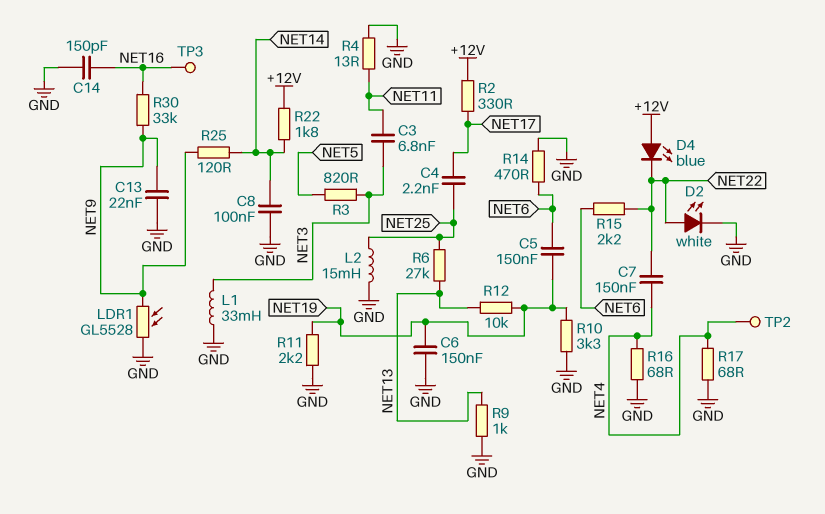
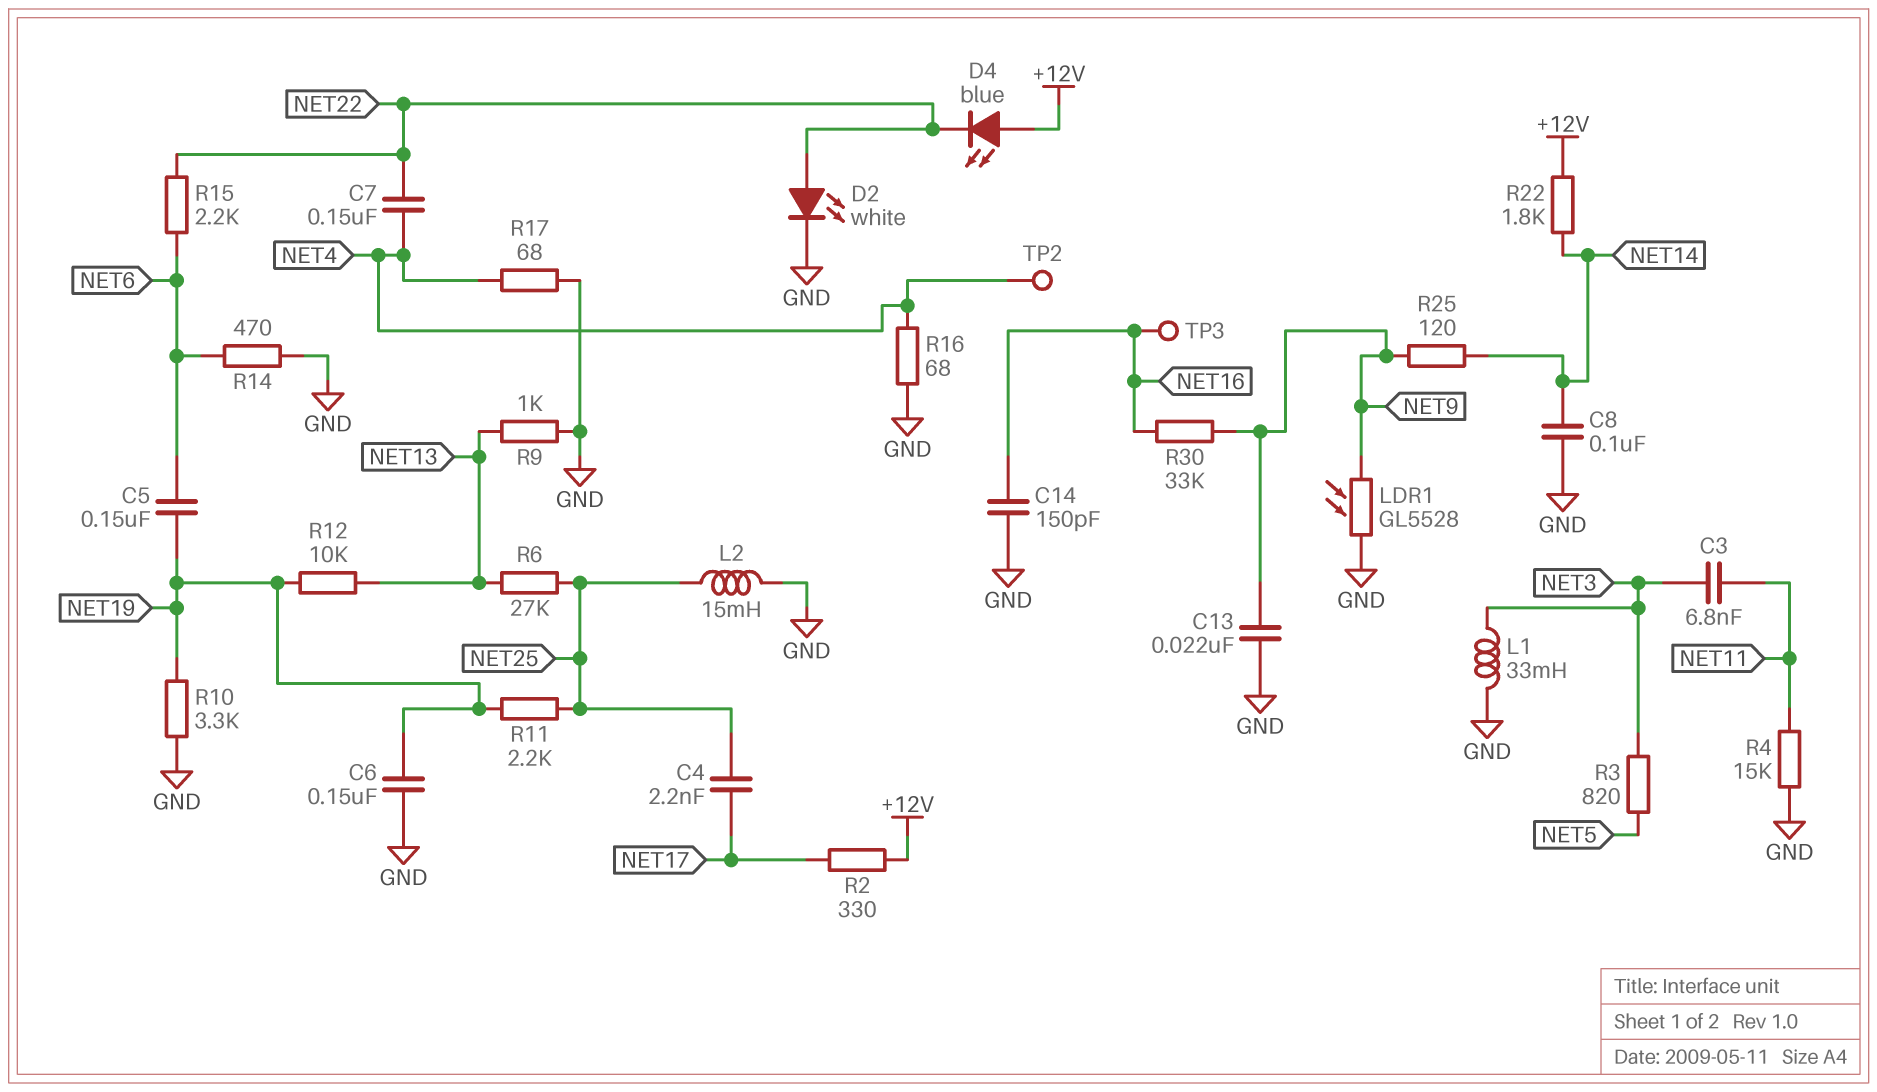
R4: 13 (GND, NET11) -> 15k (GND, NET11)
R11: 2.2k (GND, NET19) -> 2.2k (NET19, NET25)

